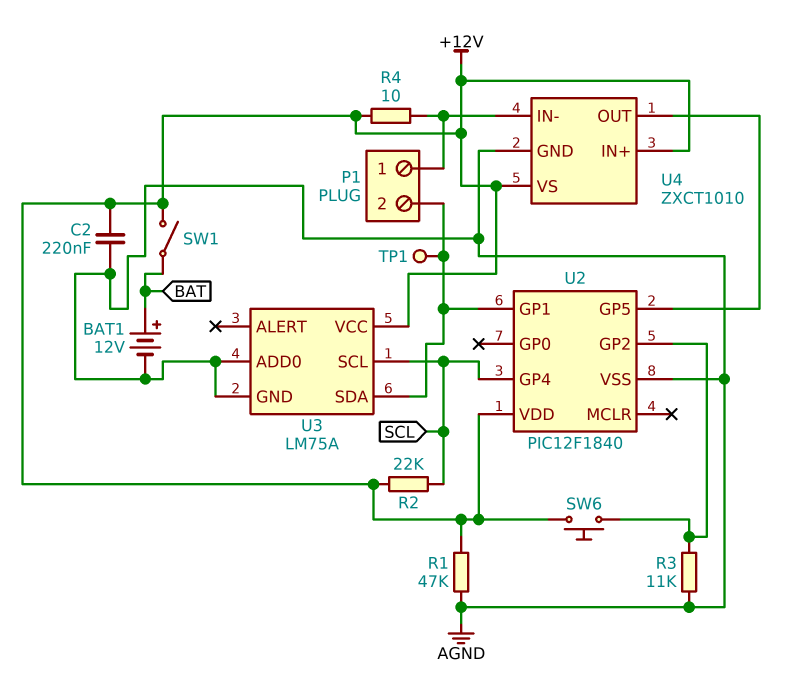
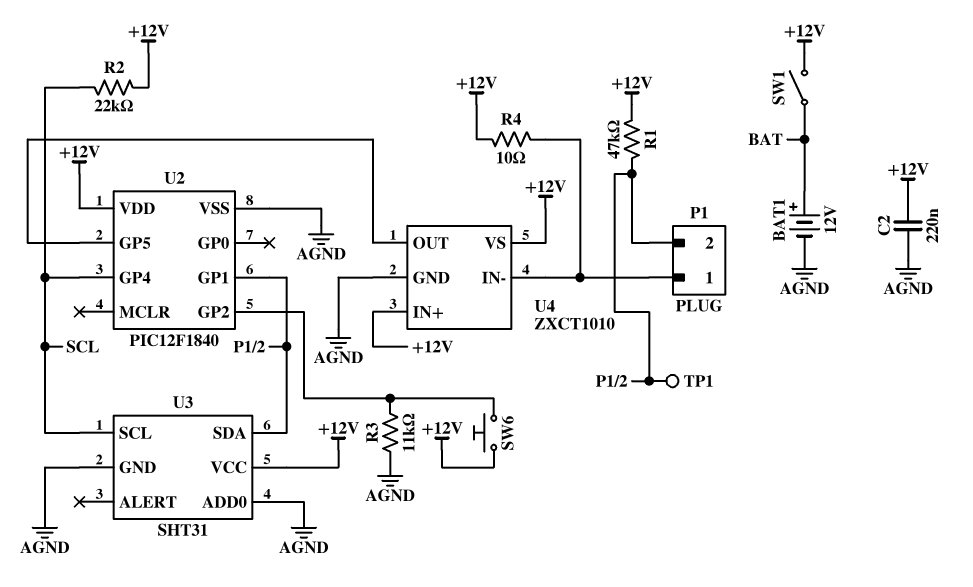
R1: 47k (+12V, AGND) -> 47k (+12V, P1/2)
U3: LM75A -> SHT31

